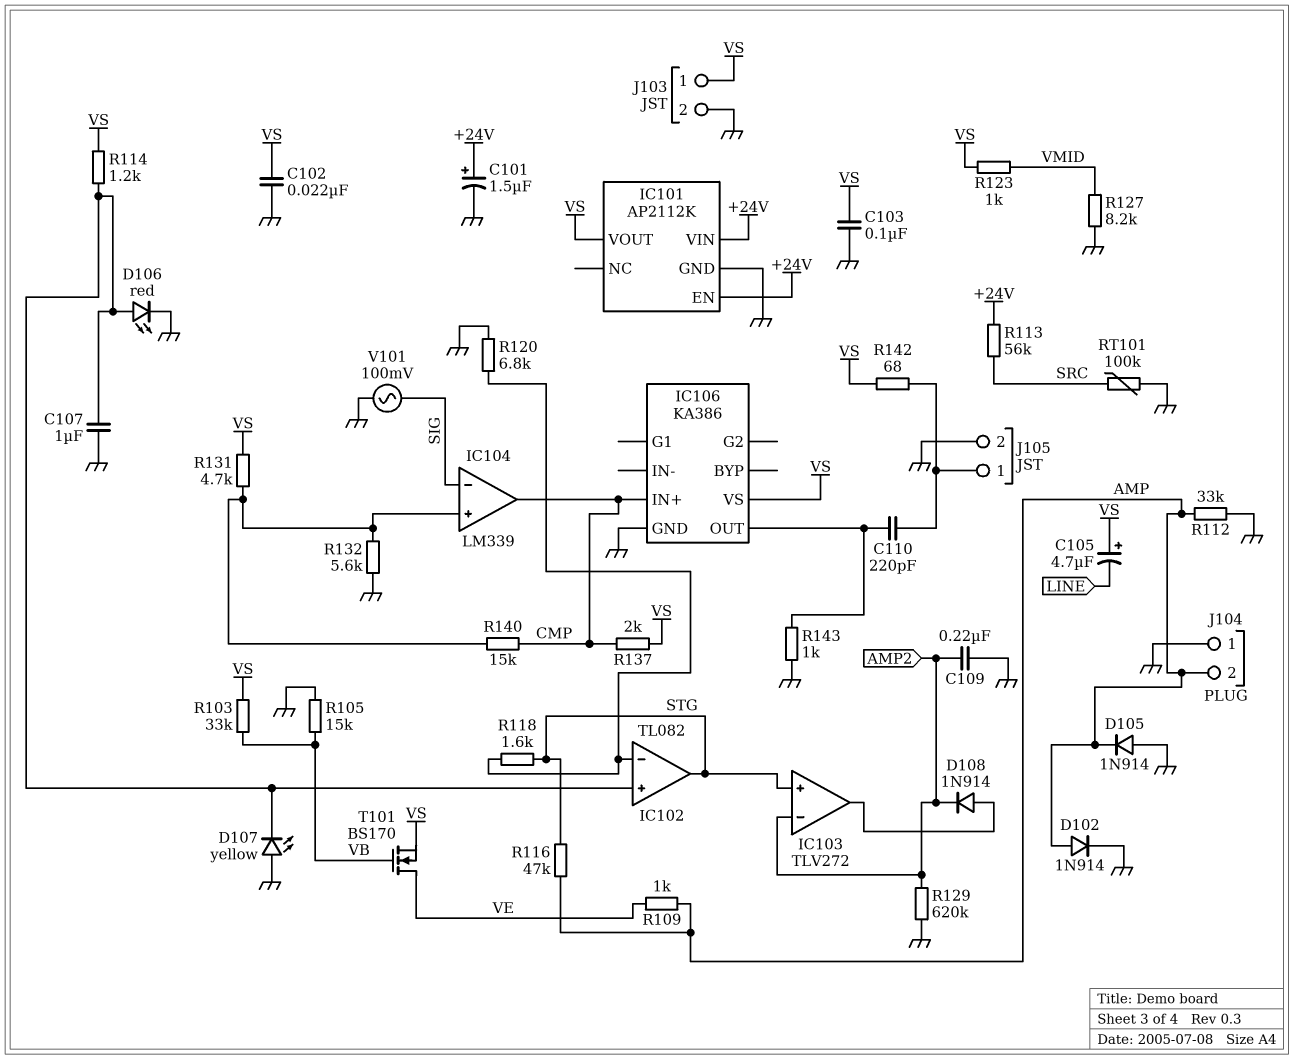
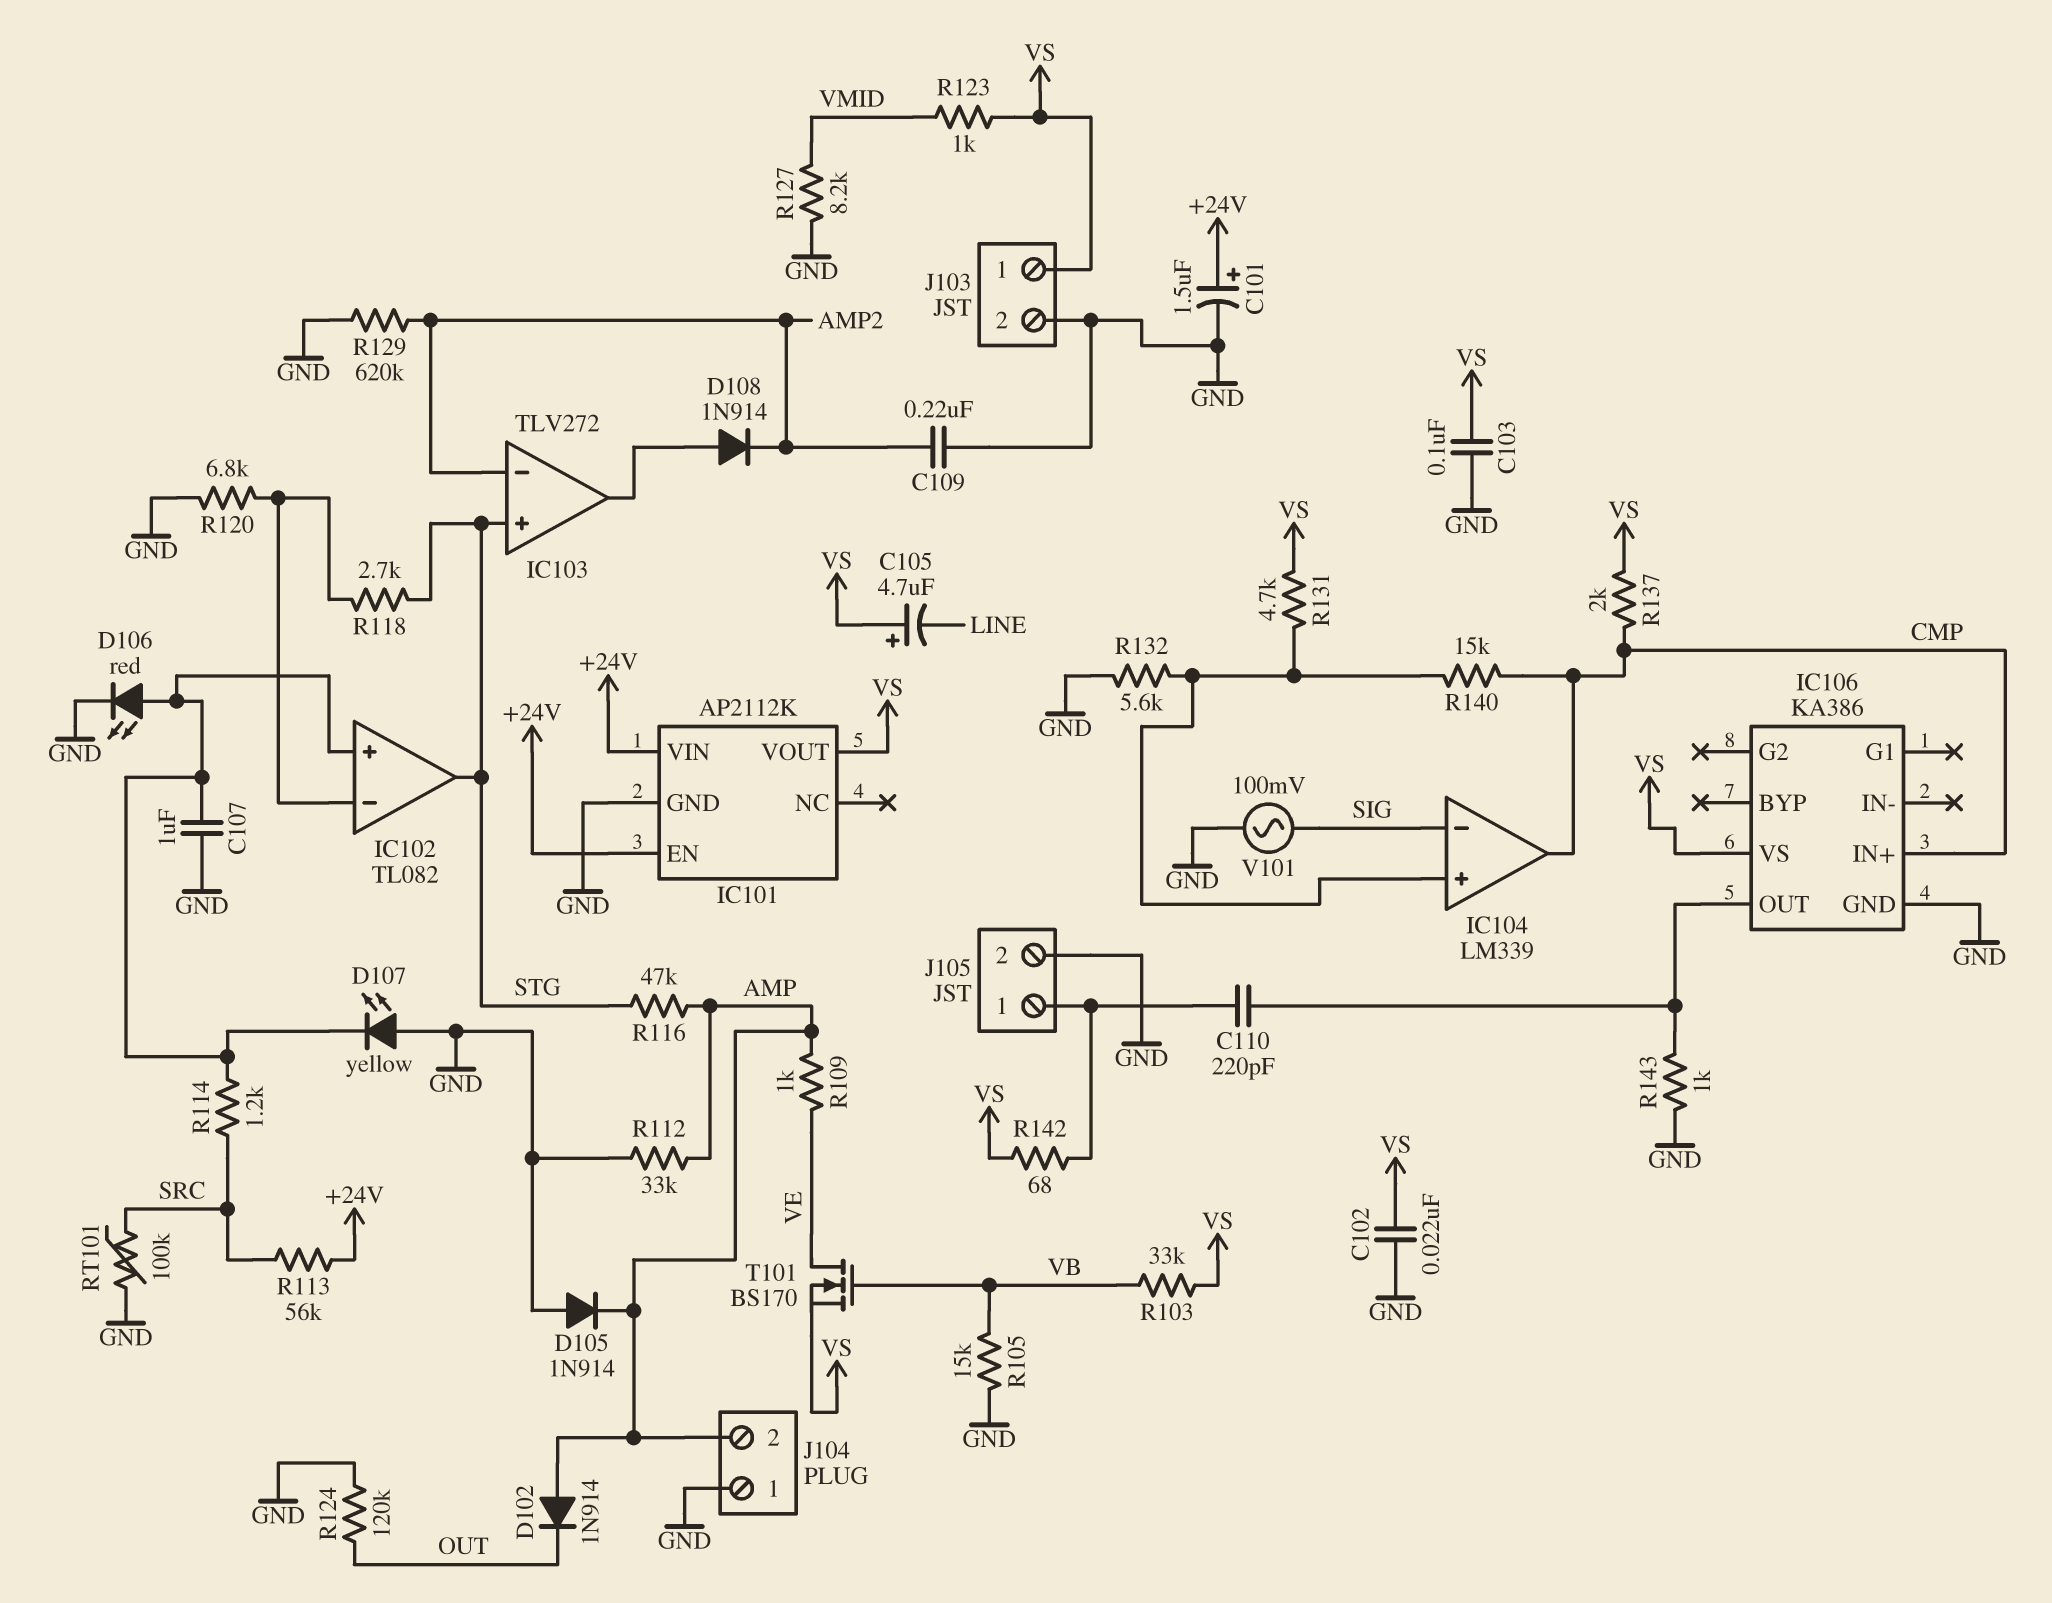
D102: diode 1N914 (A AMP, K GND) -> diode 1N914 (A AMP, K OUT)
R114: 1.2k (IC102/in+, VS) -> 1.2k (IC102/in+, SRC)
R118: 1.6k (IC102/in-, STG) -> 2.7k (IC102/in-, STG)
R124: none -> 120k (GND, OUT)

